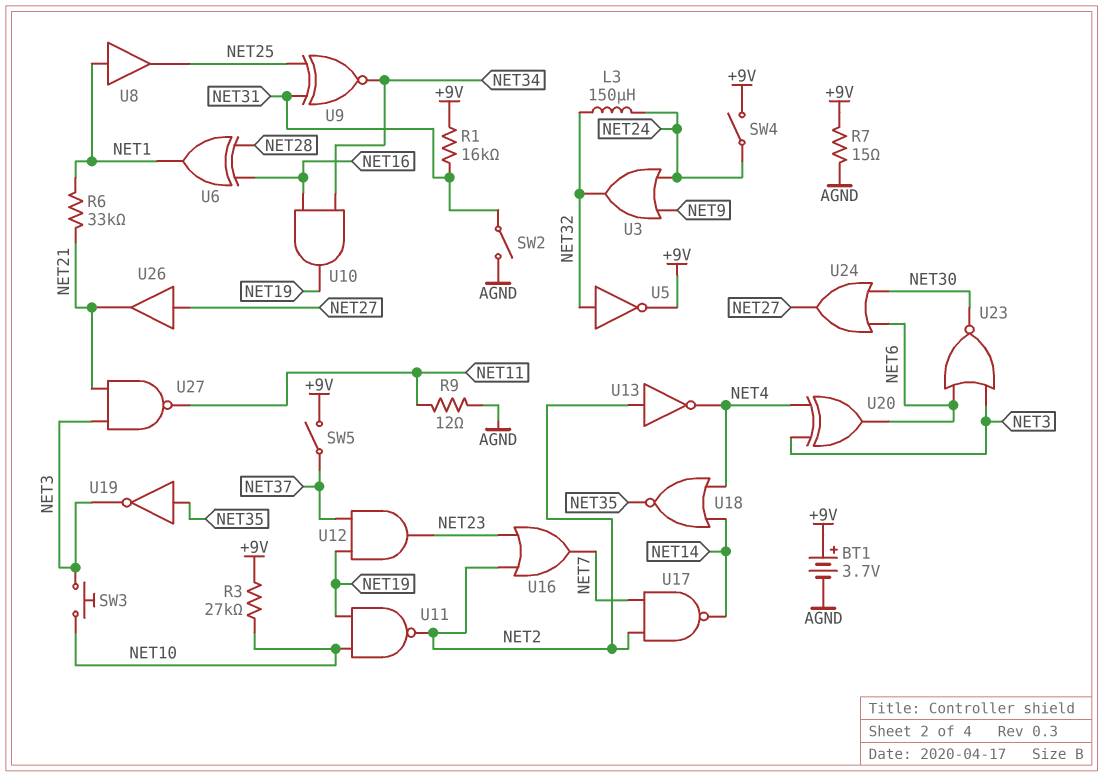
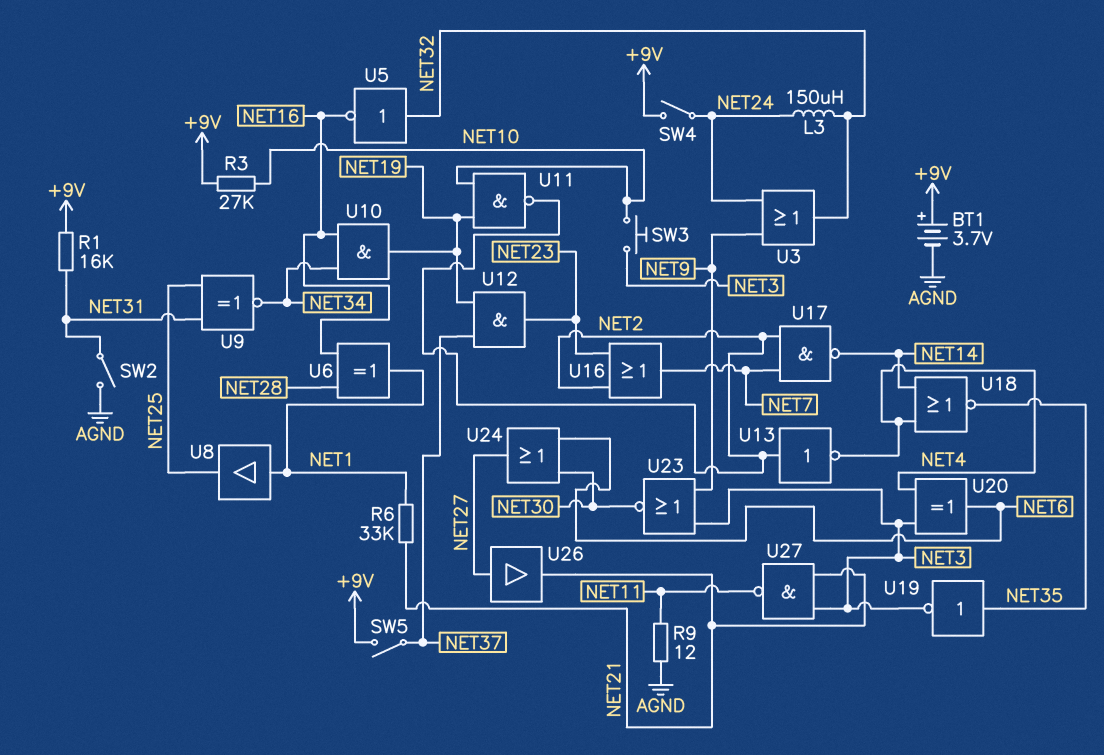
R7: 15 (+9V, AGND) -> none
U5: NOT (in NET32, out +9V) -> NOT (in NET32, out NET16)
U23: NOR (in NET3, in NET6, out NET30) -> NOR (in NET3, in NET9, out NET30)

